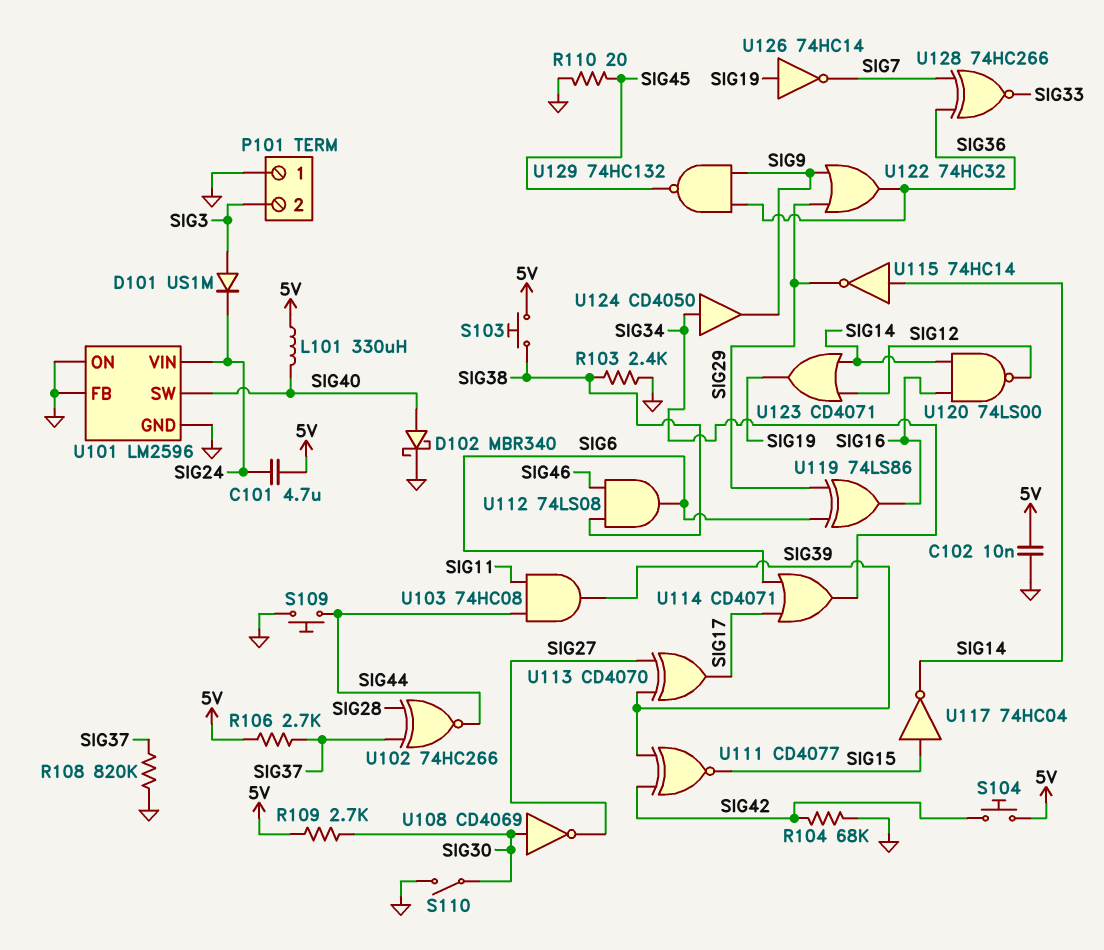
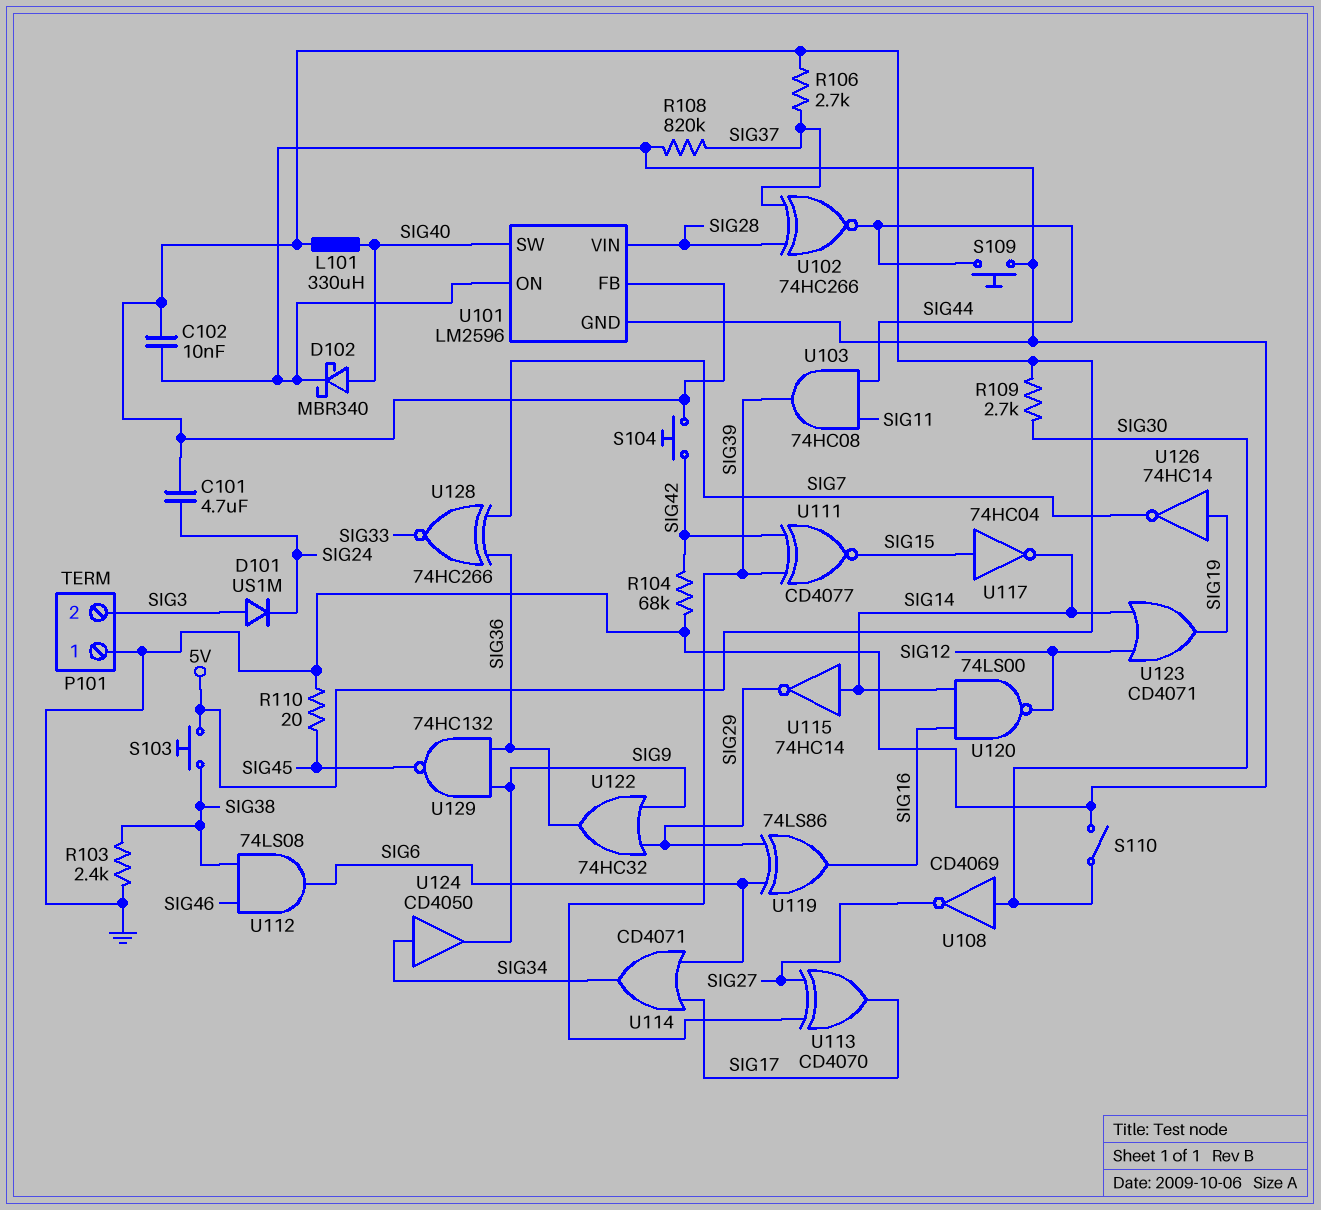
U101 pin FB: GND -> 5V
U101 pin VIN: SIG24 -> SIG28

